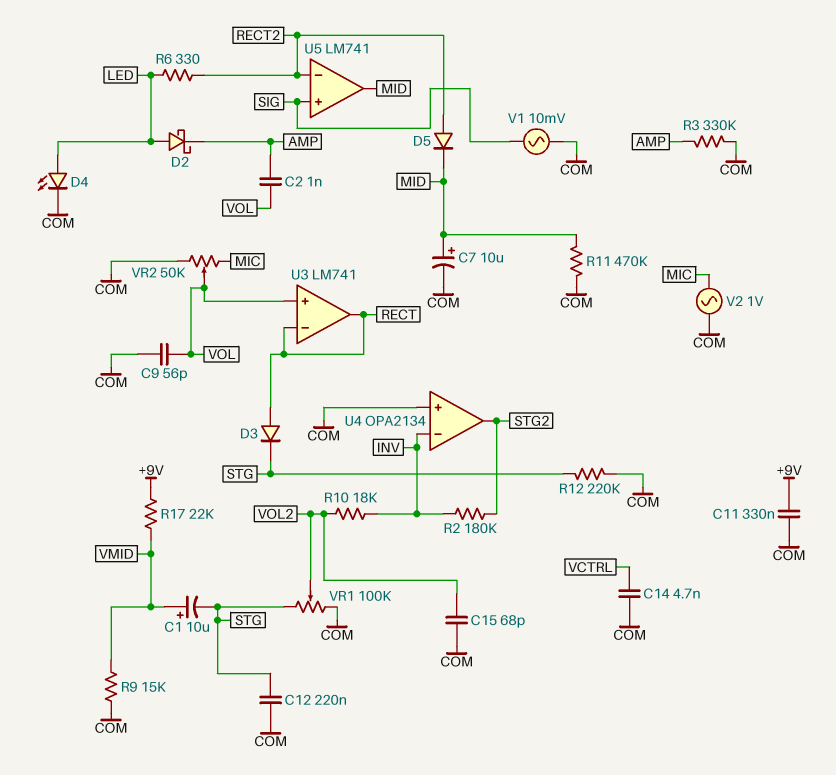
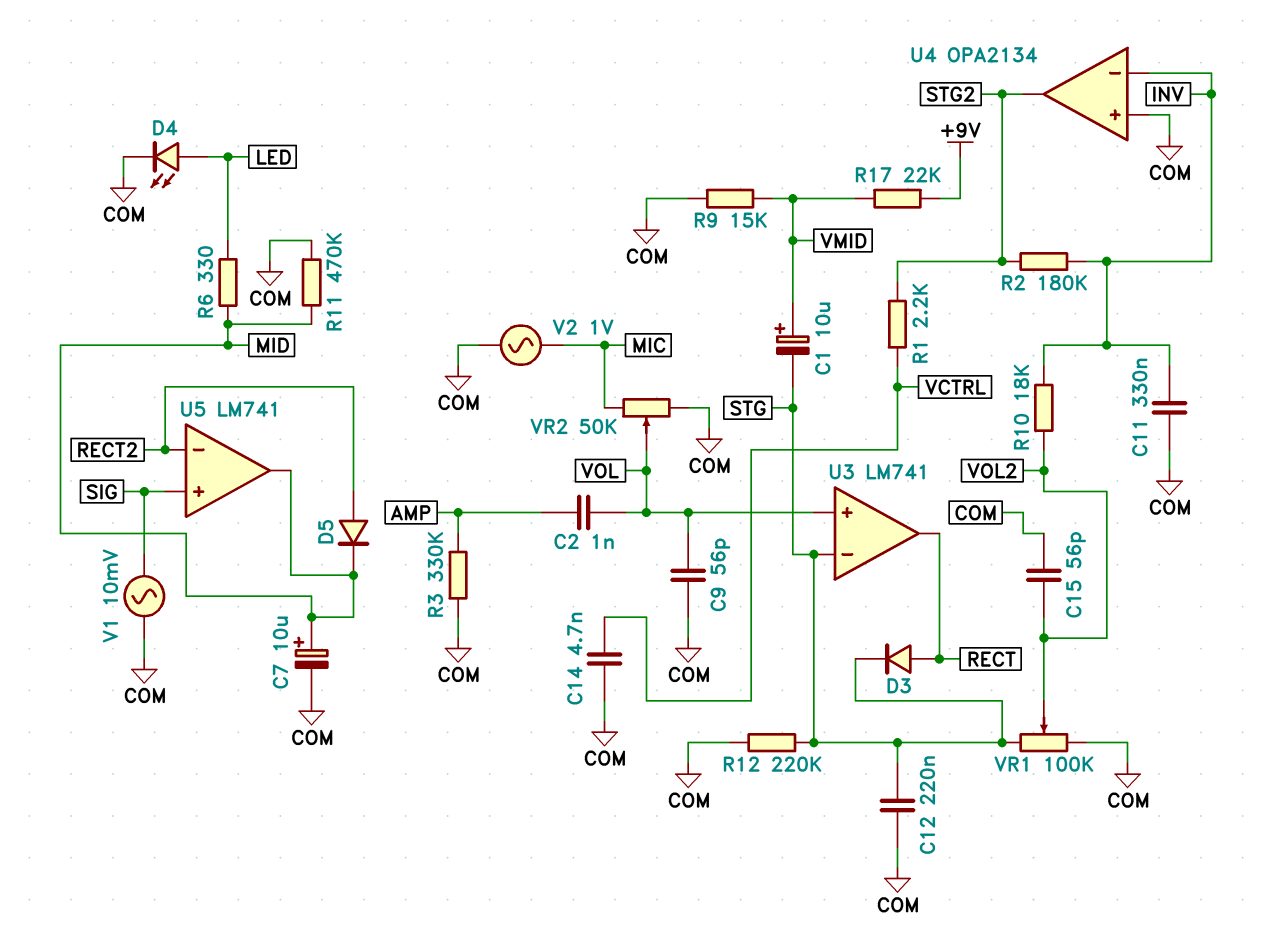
C11: 330nF (+9V, COM) -> 330nF (COM, INV)
C15: 68pF (COM, VOL2) -> 56pF (COM, VOL2)
D2: schottky (A LED, K AMP) -> none
R1: none -> 2.2k (STG2, VCTRL)
R6: 330 (LED, RECT2) -> 330 (LED, MID)
U3 pin in-: RECT -> STG

